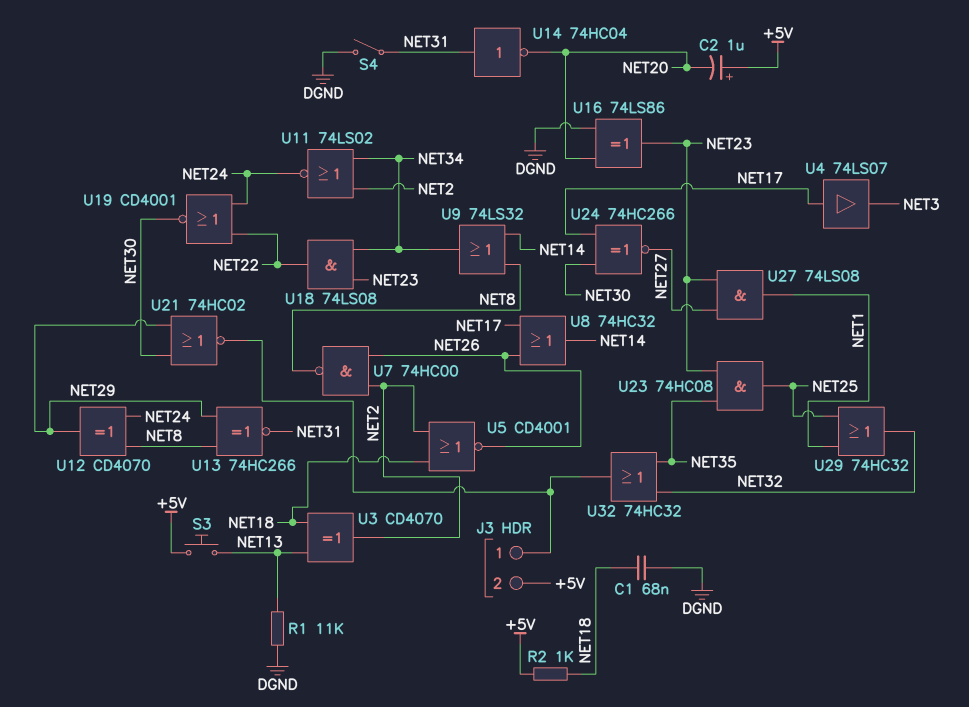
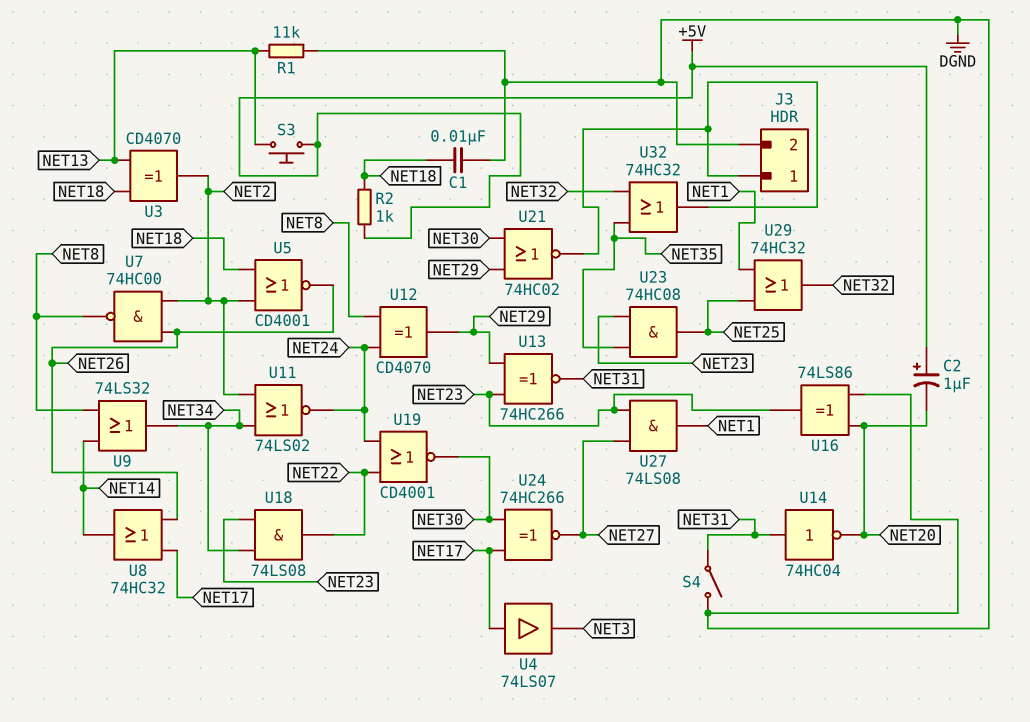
C1: 68nF (DGND, NET18) -> 10nF (DGND, NET18)
J3 pin 2: +5V -> DGND
U13: XNOR 74HC266 (in NET8, in NET29, out NET31) -> XNOR 74HC266 (in NET23, in NET29, out NET31)

